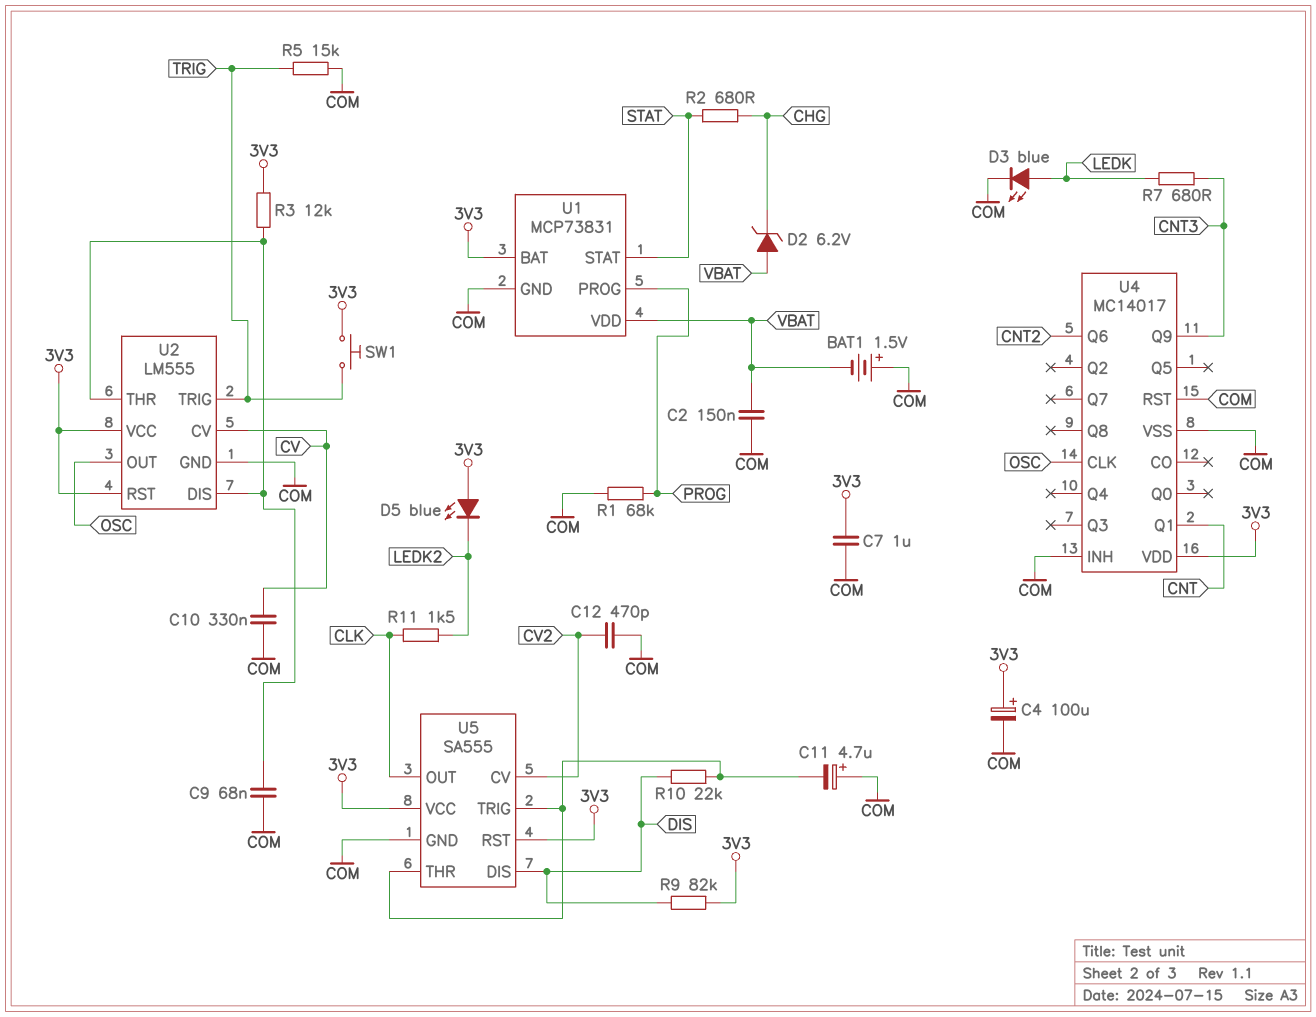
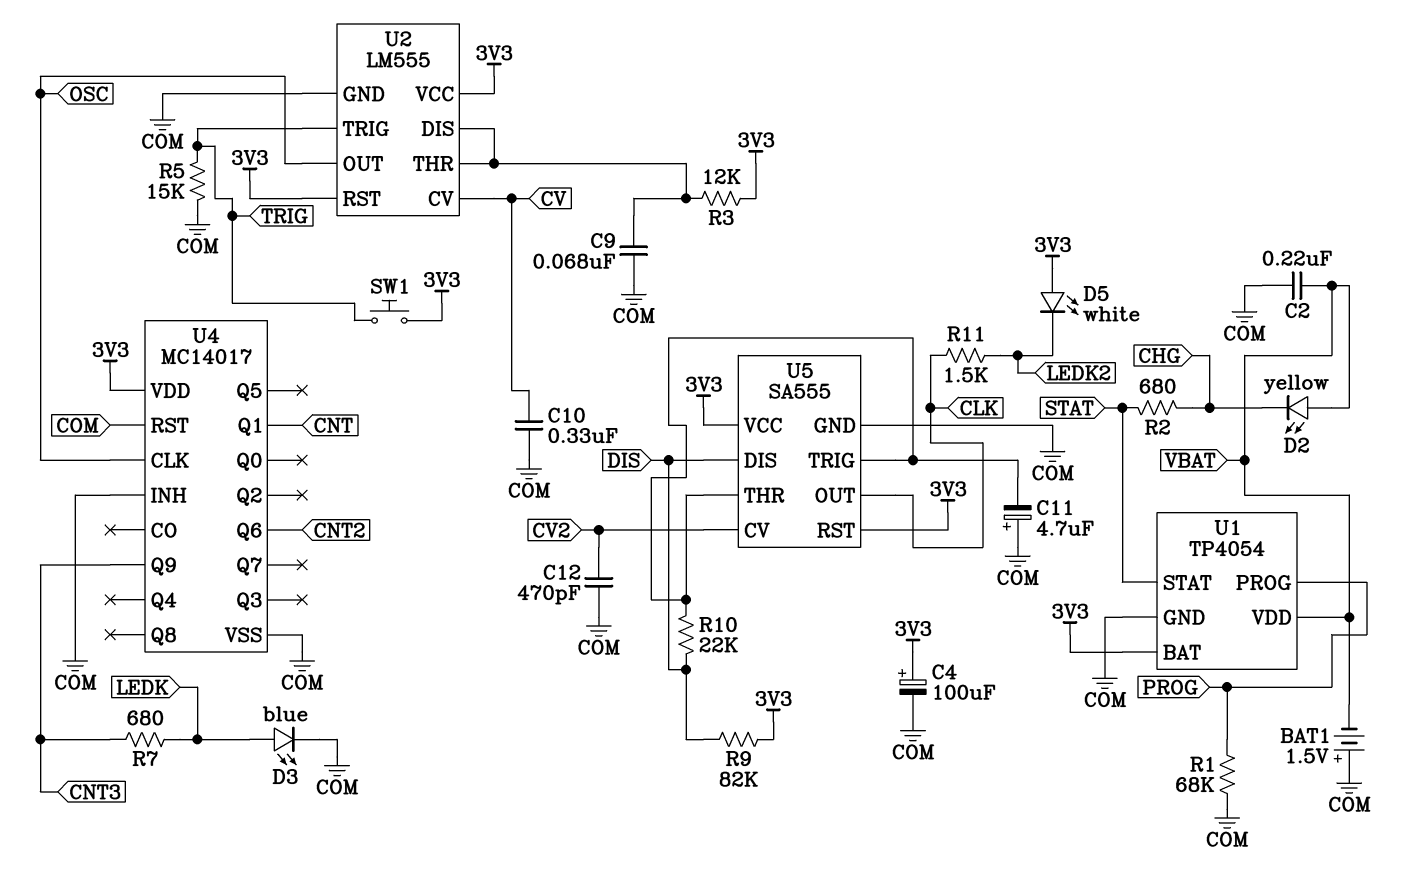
C2: 150nF (COM, VBAT) -> 220nF (COM, VBAT)
C7: 1uF (3V3, COM) -> none
D2: zener 6.2V (A VBAT, K CHG) -> LED yellow (A VBAT, K CHG)
D5: LED blue (A 3V3, K LEDK2) -> LED white (A 3V3, K LEDK2)
U1: MCP73831 -> TP4054

